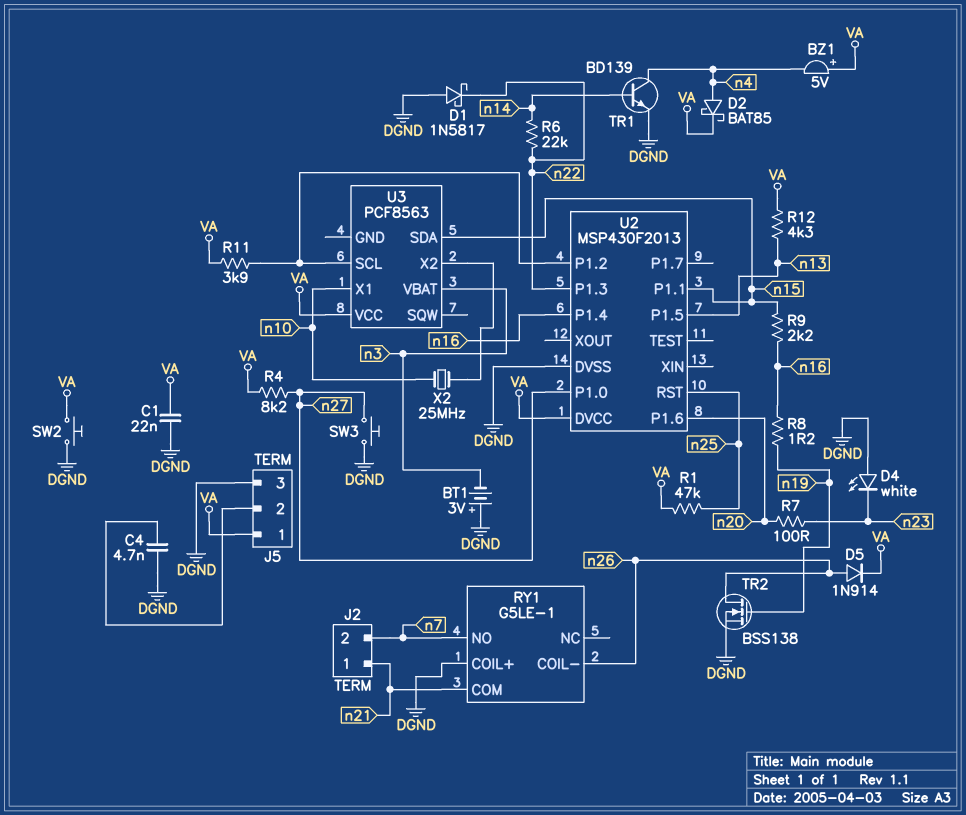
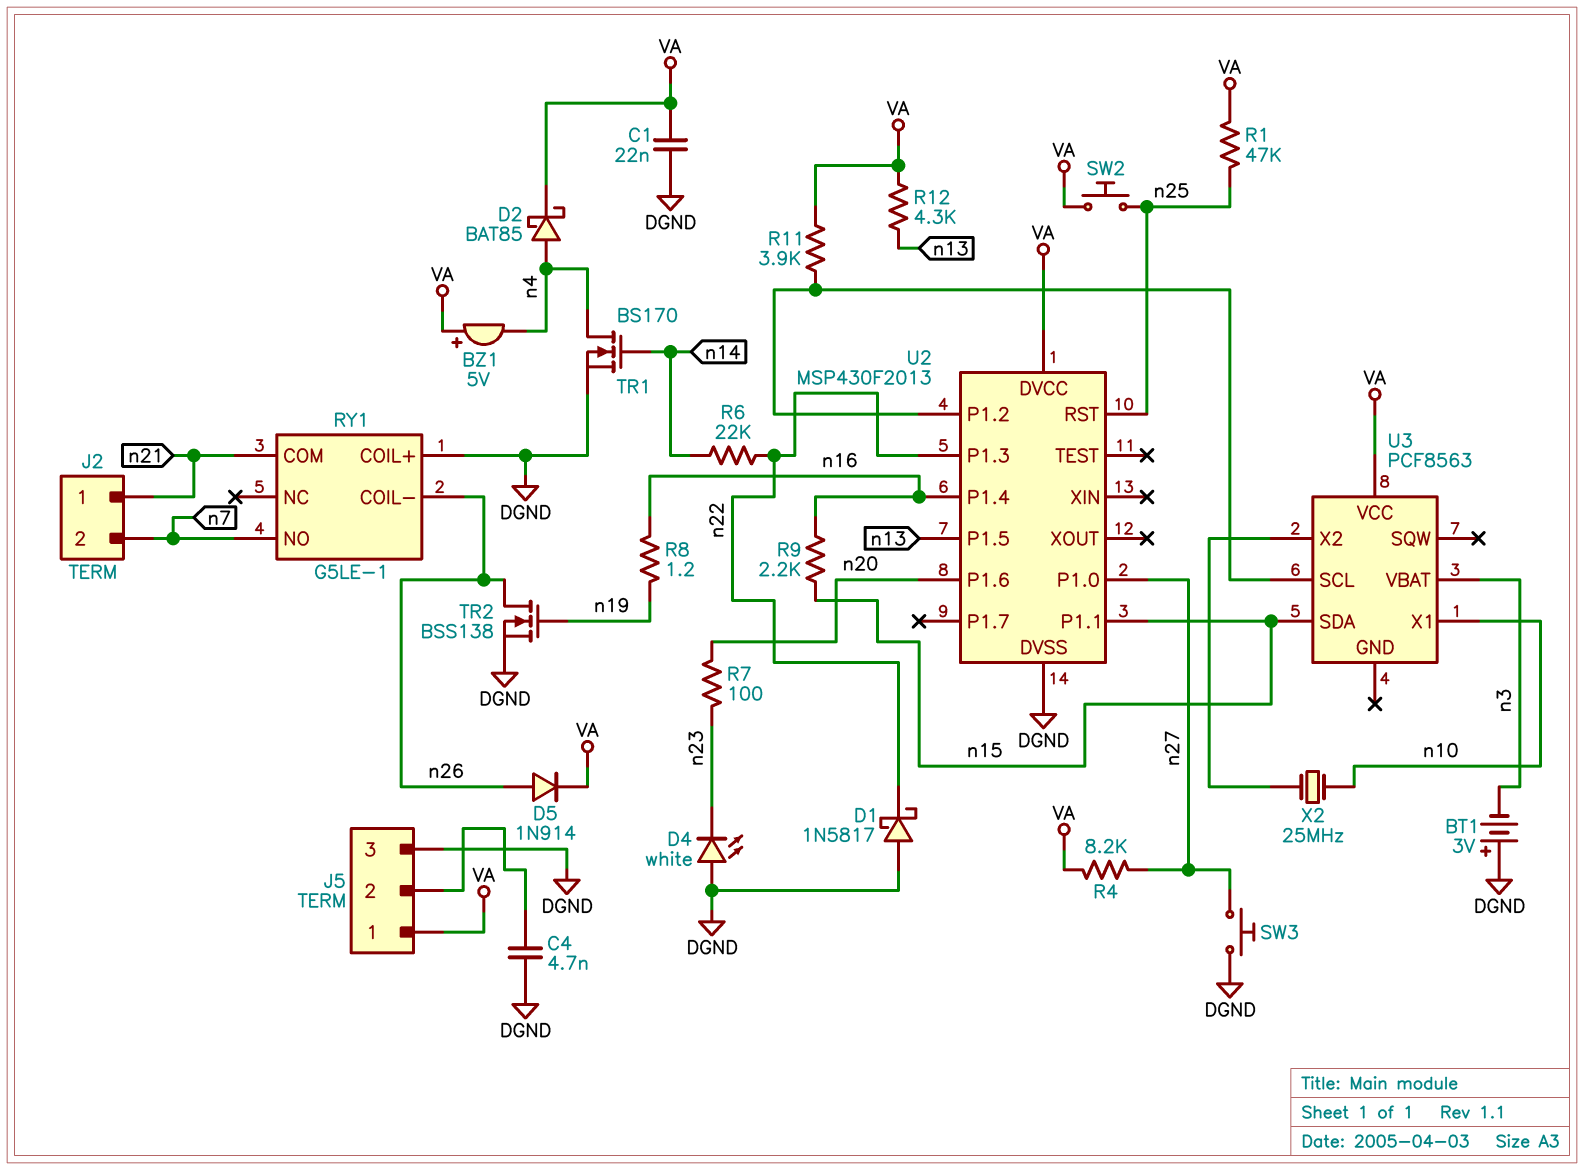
SW2: button (DGND, VA) -> button (VA, n25)
TR1: NPN BD139 (B n14, C n4, E DGND) -> NMOS BS170 (G n14, D n4, S DGND)

